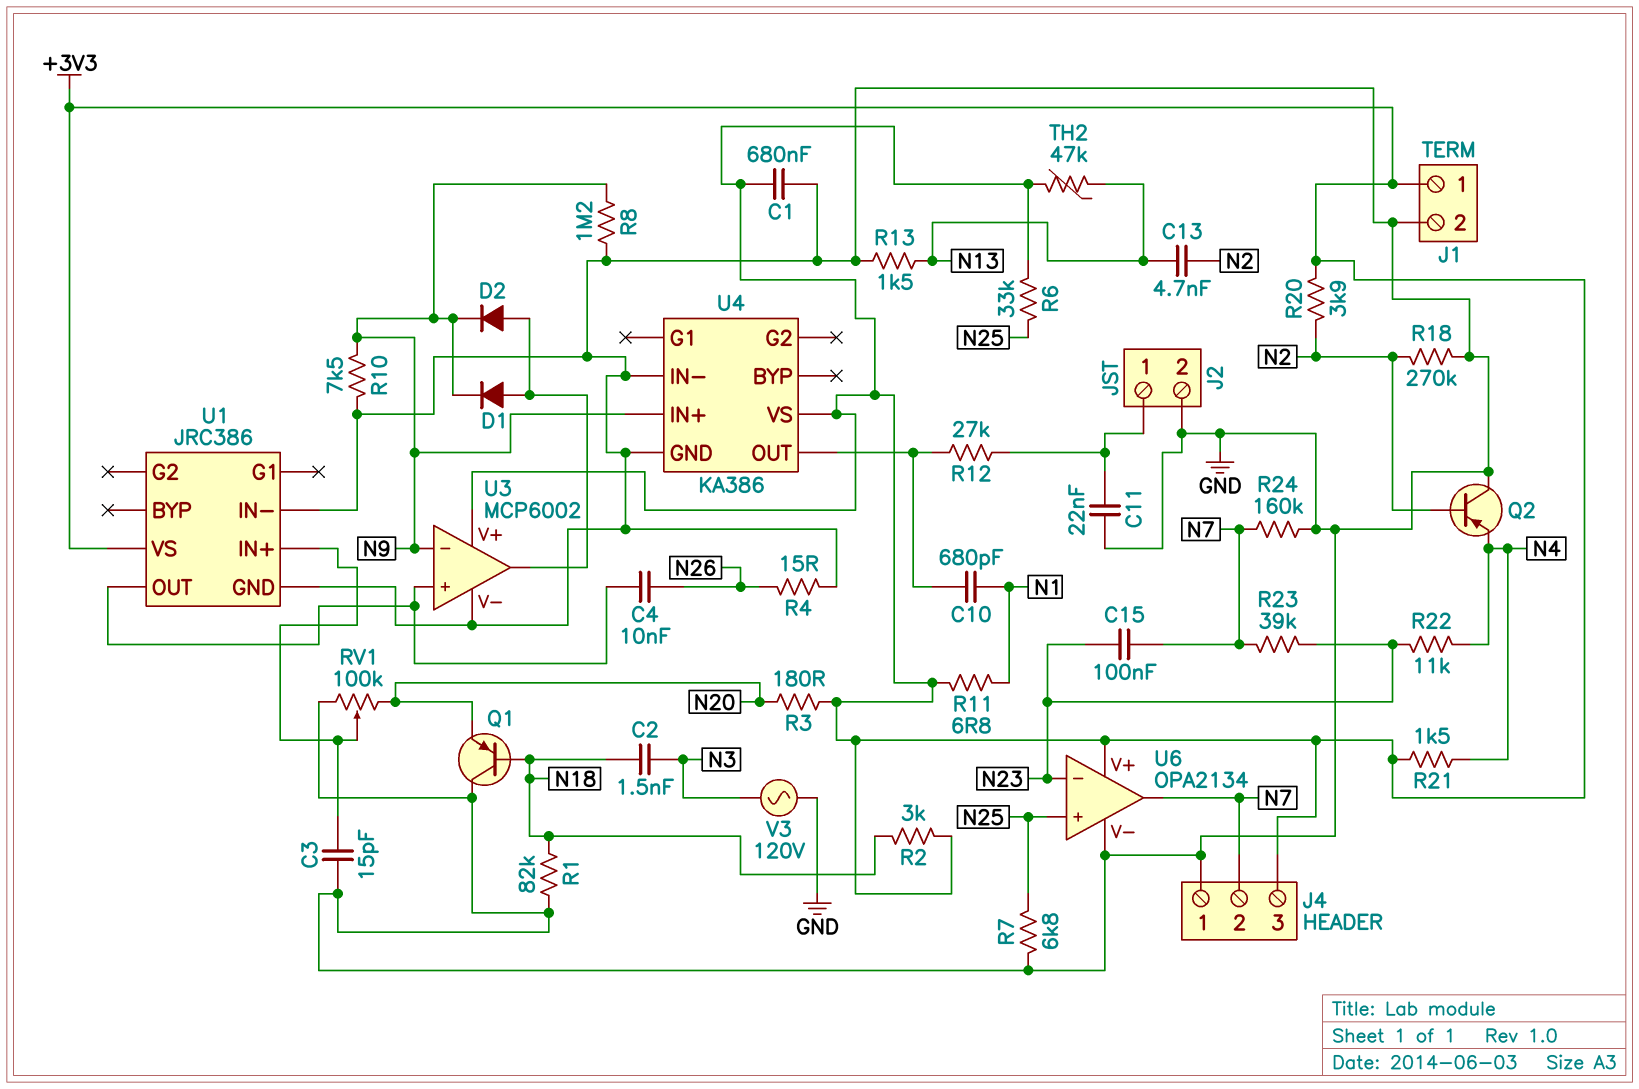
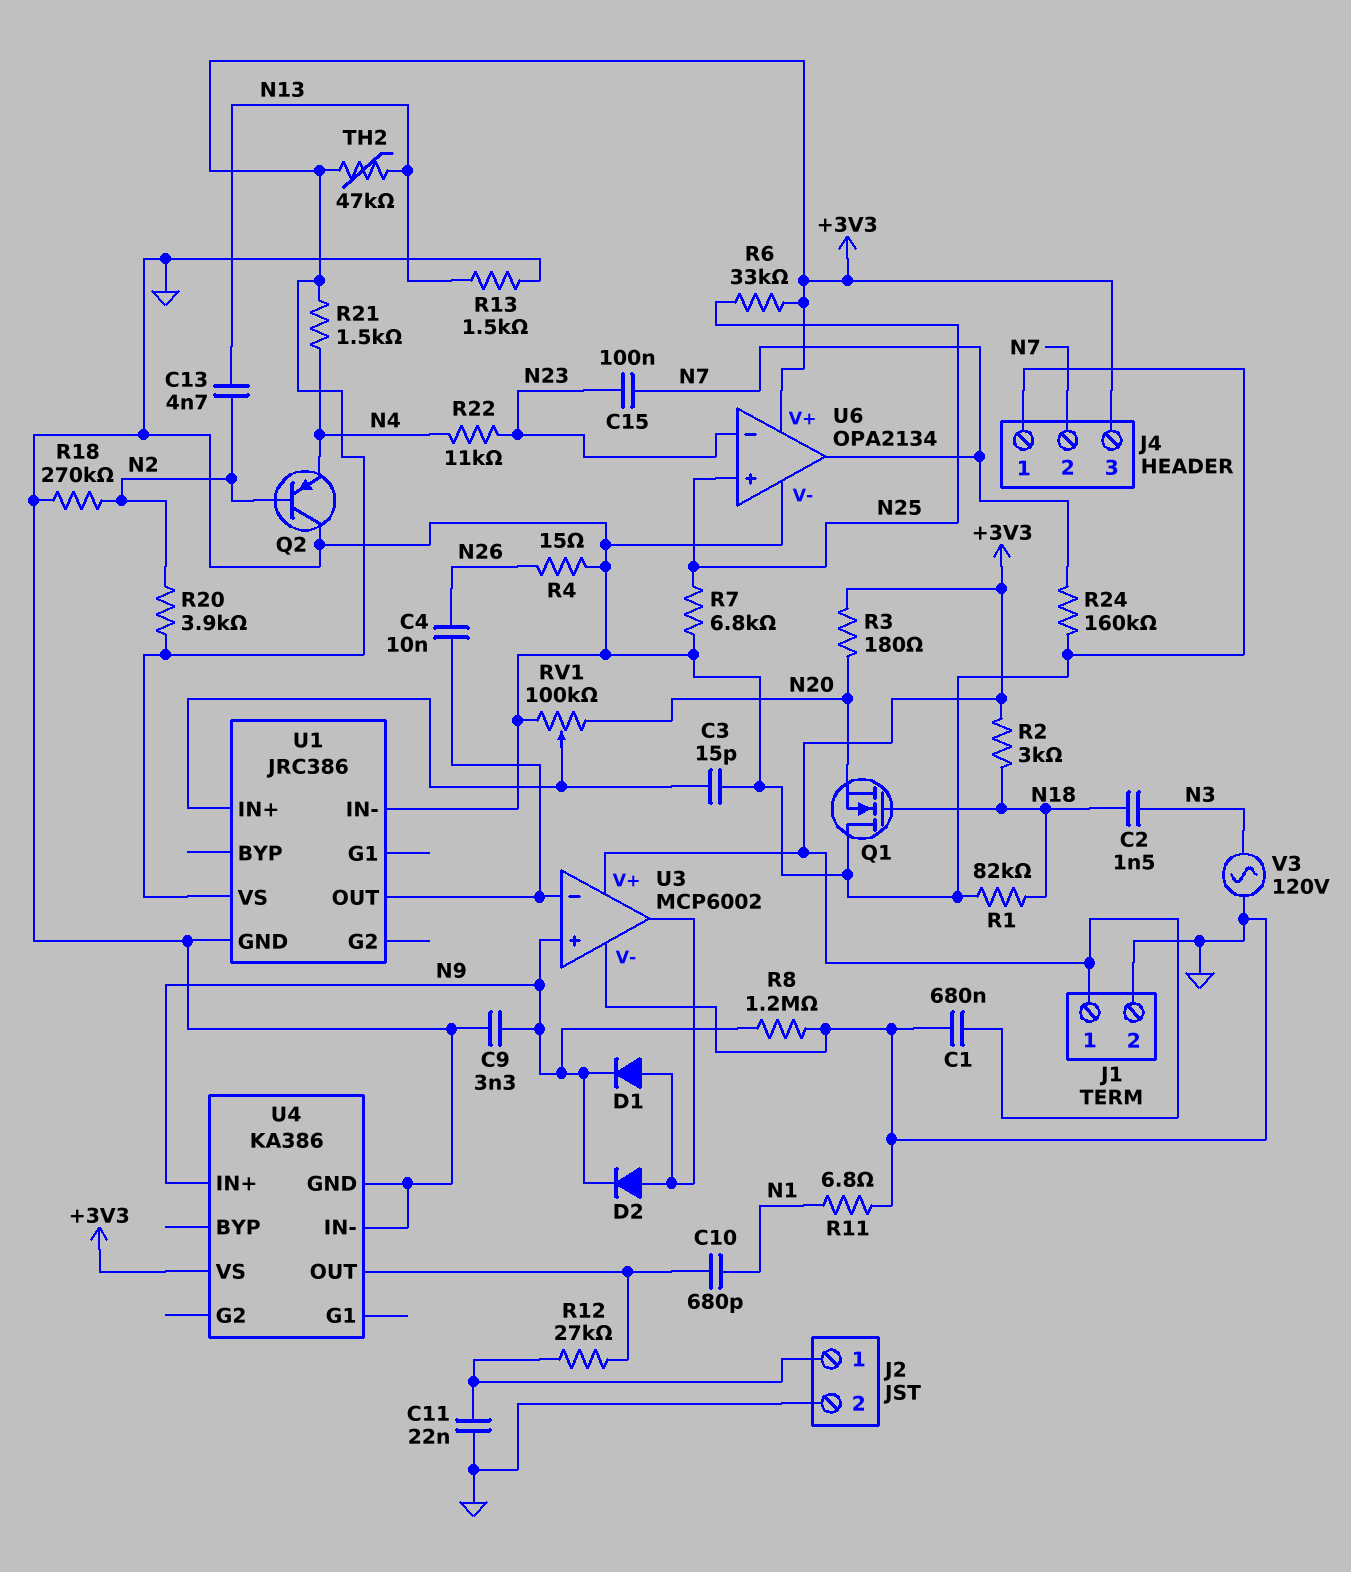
C9: none -> 3.3nF (GND, N9)
Q1: PNP (B N18, C GND, E N20) -> NMOS (G N18, D GND, S N20)
R10: 7.5k (GND, N9) -> none
R11: 6.8 (+3V3, N1) -> 6.8 (GND, N1)
R23: 39k (N7, N23) -> none
U3 pin in+: U1/OUT -> N9
U3 pin in-: N9 -> U1/OUT

